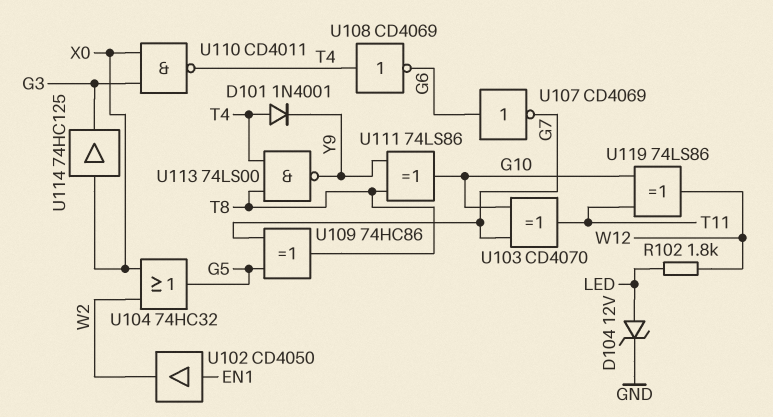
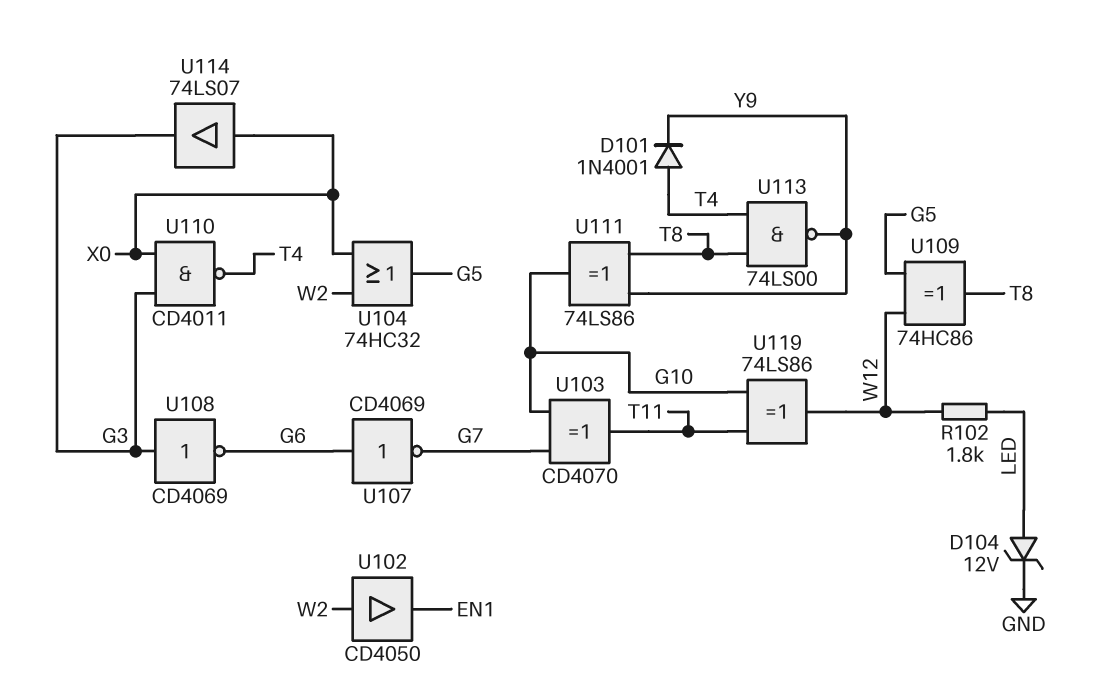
U102: buffer CD4050 (in EN1, out W2) -> buffer CD4050 (in W2, out EN1)
U108: NOT CD4069 (in T4, out G6) -> NOT CD4069 (in G3, out G6)
U109: XOR 74HC86 (in G5, in G7, out T8) -> XOR 74HC86 (in G5, in W12, out T8)
U114: buffer 74HC125 (in X0, out G3) -> buffer 74LS07 (in X0, out G3)

